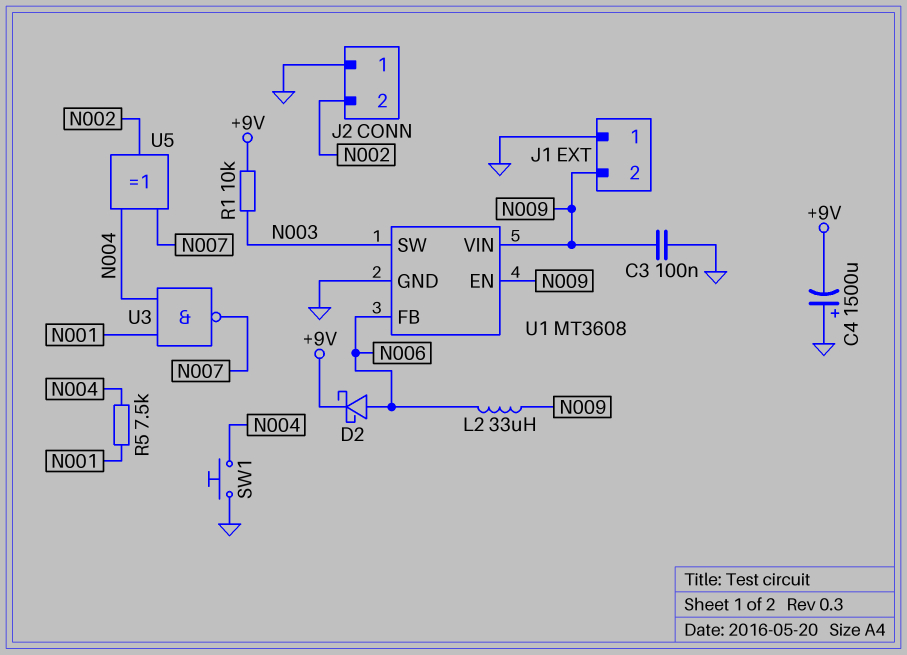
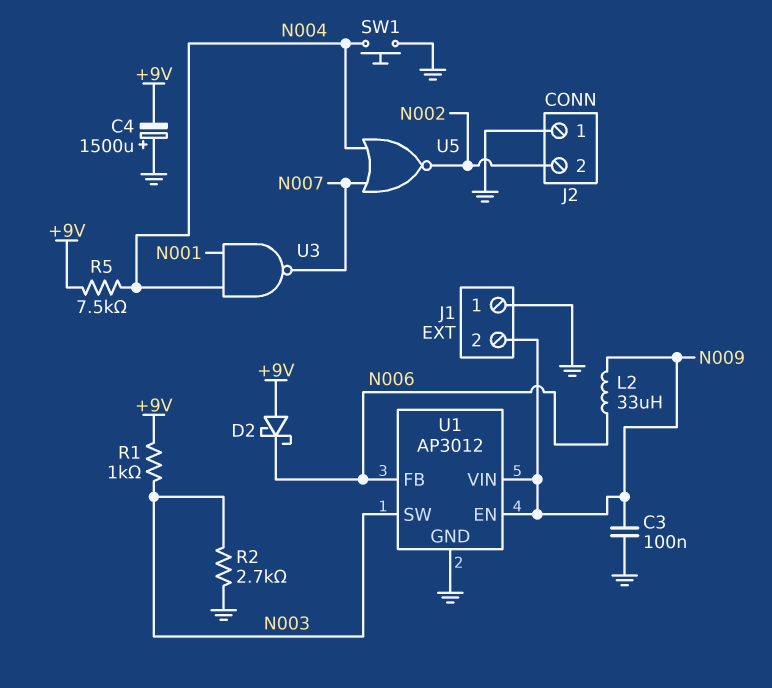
D2: schottky (A N006, K +9V) -> schottky (A +9V, K N006)
R1: 10k (+9V, N003) -> 1k (+9V, N003)
R2: none -> 2.7k (GND, N003)
R5: 7.5k (N001, N004) -> 7.5k (+9V, N004)
U1: MT3608 -> AP3012
U5: XOR (in N004, in N007, out N002) -> NOR (in N004, in N007, out N002)

